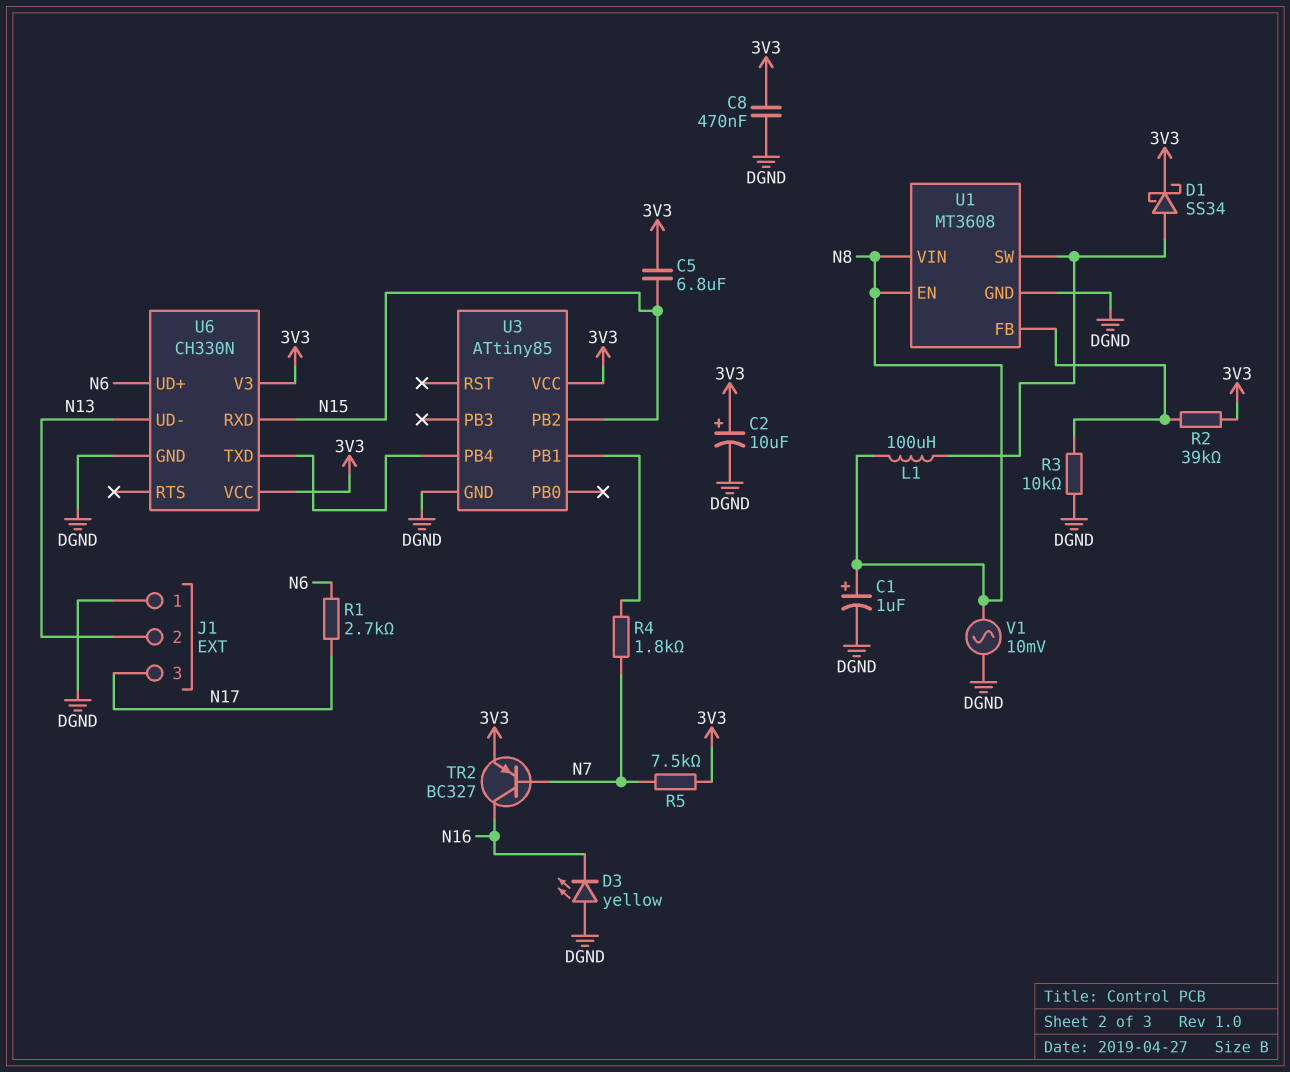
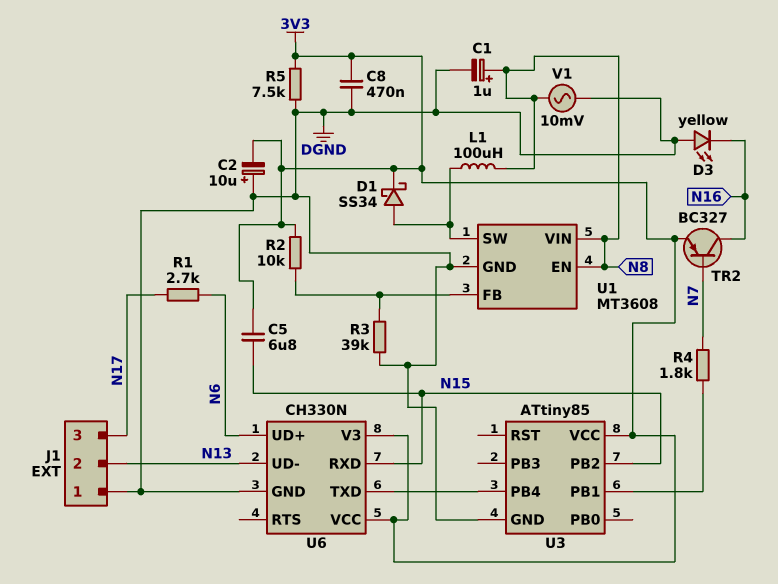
C2: 10uF (plus 3V3, minus DGND) -> 10uF (plus DGND, minus 3V3)
R2: 39k (3V3, U1/FB) -> 10k (3V3, U1/FB)
R3: 10k (DGND, U1/FB) -> 39k (DGND, U1/FB)
R5: 7.5k (3V3, N7) -> 7.5k (3V3, DGND)

